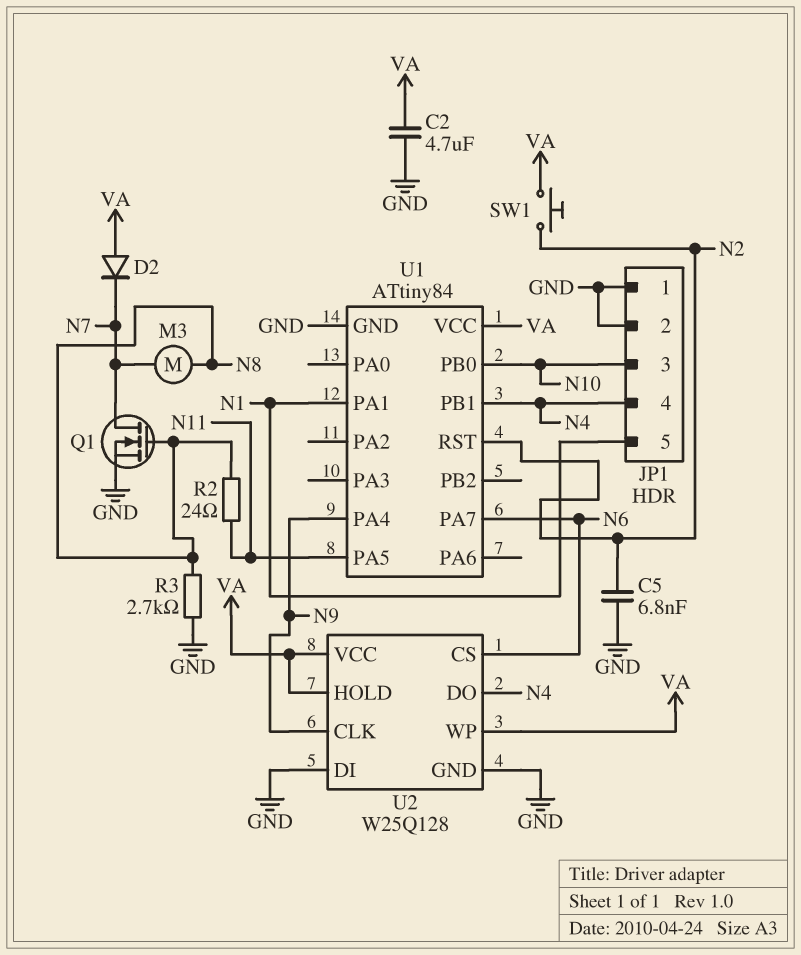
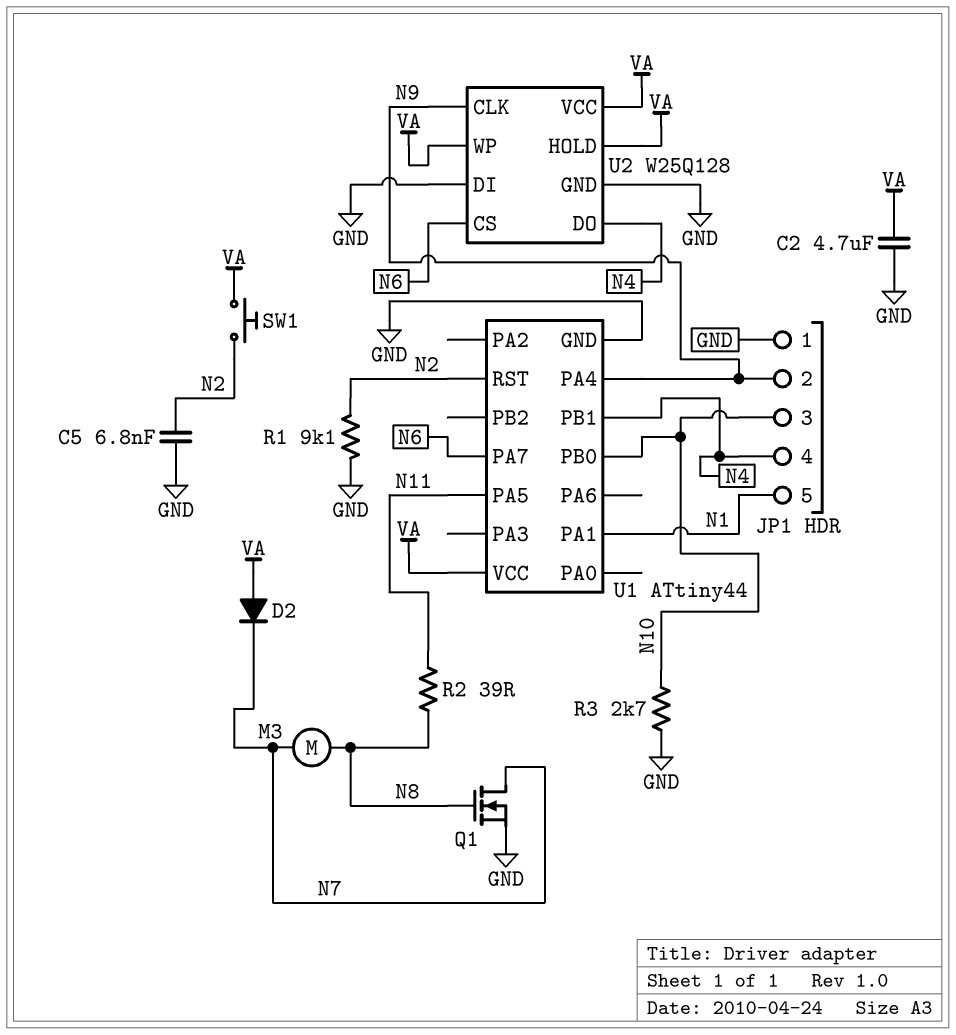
JP1 pin 2: GND -> N9
R1: none -> 9.1k (GND, N2)
R2: 24 (N8, N11) -> 39 (N8, N11)
R3: 2.7k (GND, N8) -> 2.7k (GND, N10)
U1: ATtiny84 -> ATtiny44

